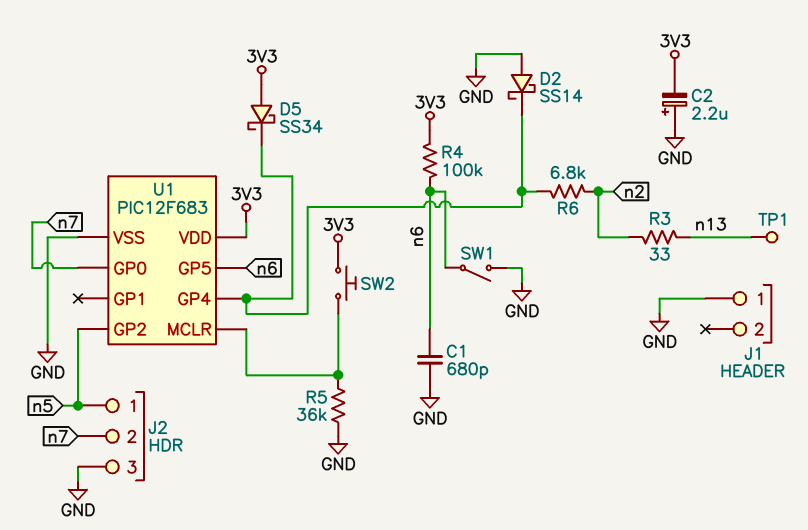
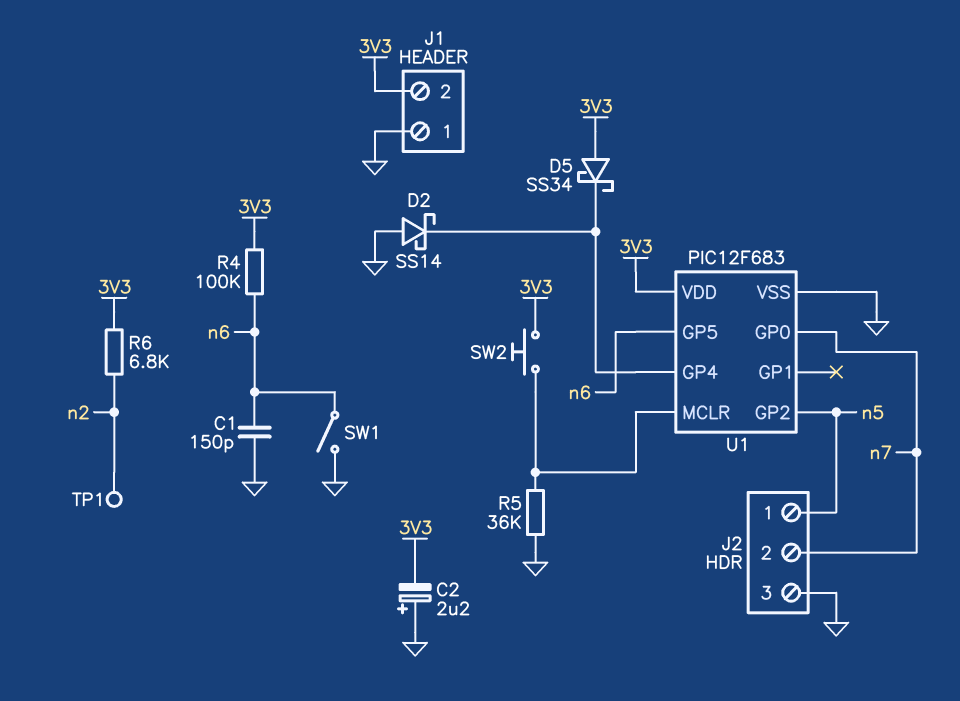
C1: 680pF (GND, n6) -> 150pF (GND, n6)
J1 pin 2: none -> 3V3
R3: 33 (n2, n13) -> none
R6: 6.8k (U1/GP4, n2) -> 6.8k (3V3, n2)
TP1: test point (n13) -> test point (n2)

